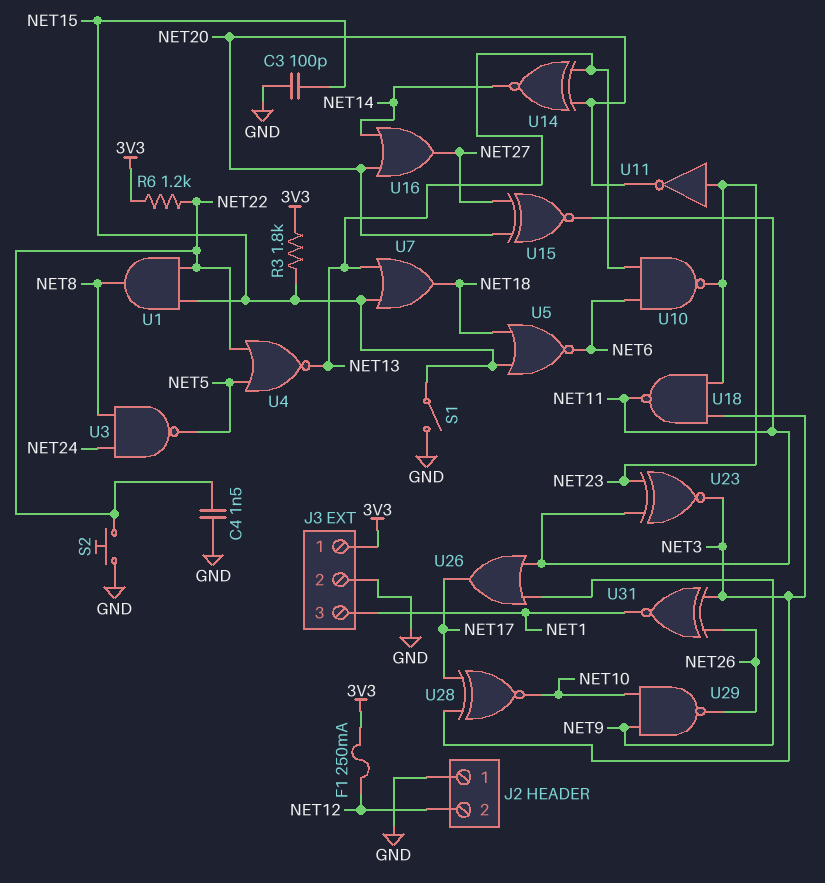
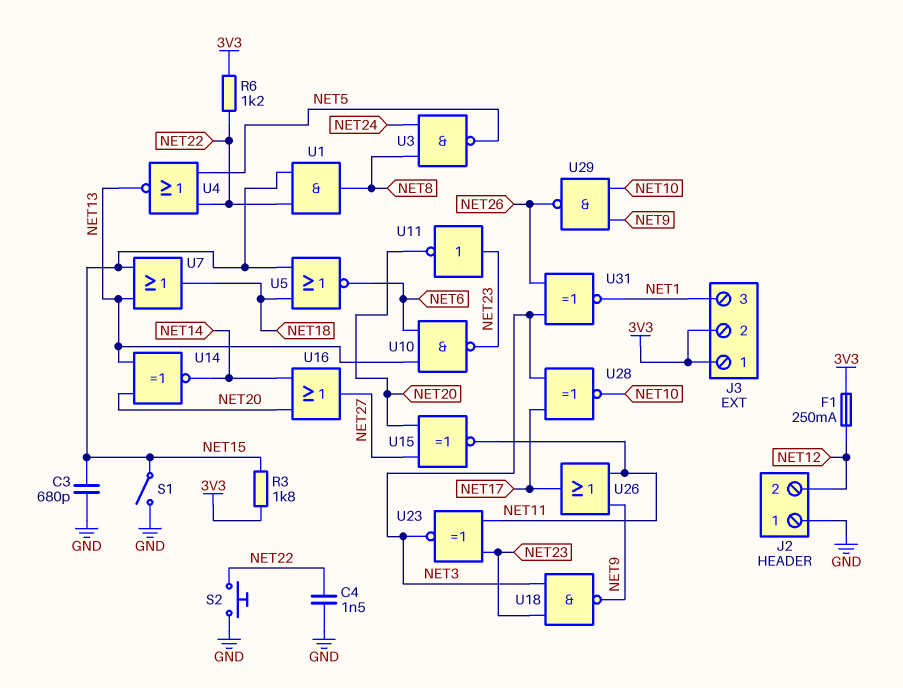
C3: 100pF (GND, NET15) -> 680pF (GND, NET15)
J3 pin 2: GND -> 3V3
U18: NAND (in NET3, in NET23, out NET11) -> NAND (in NET3, in NET23, out NET9)

